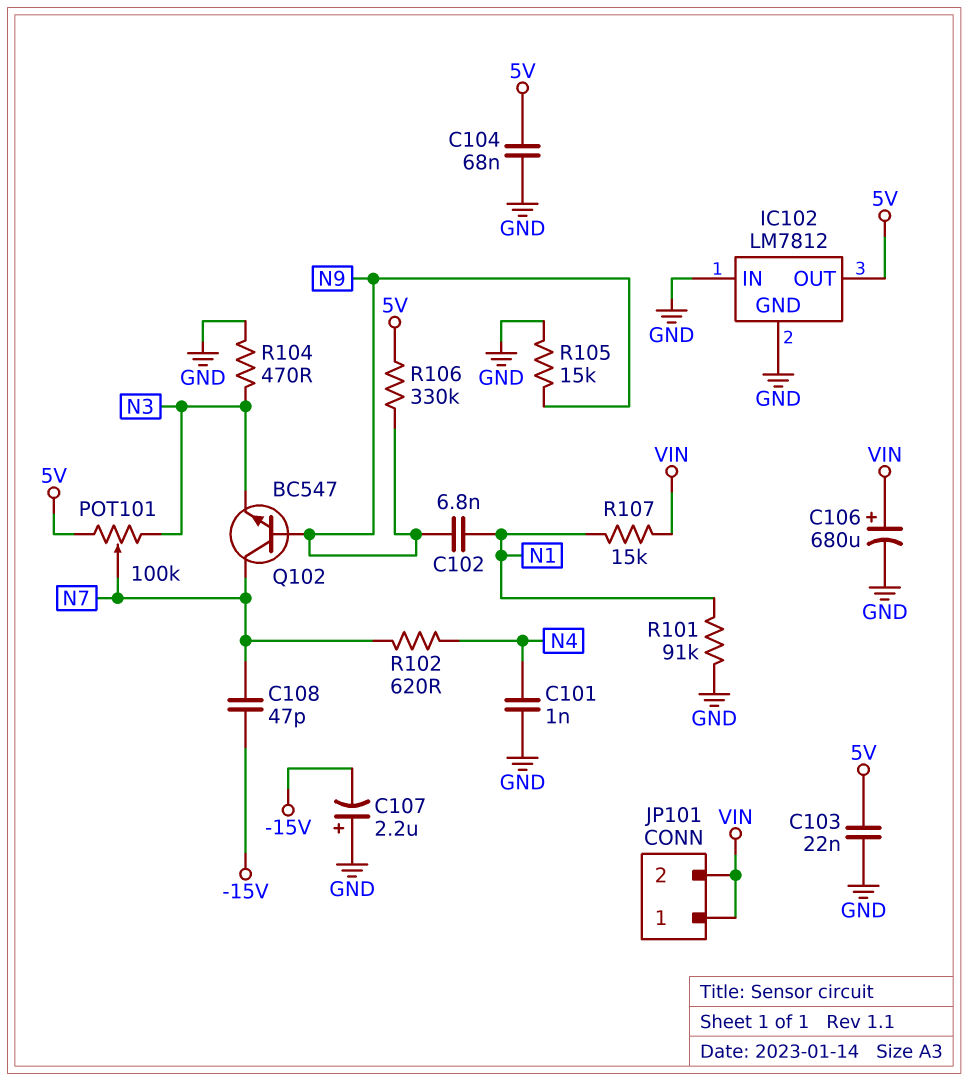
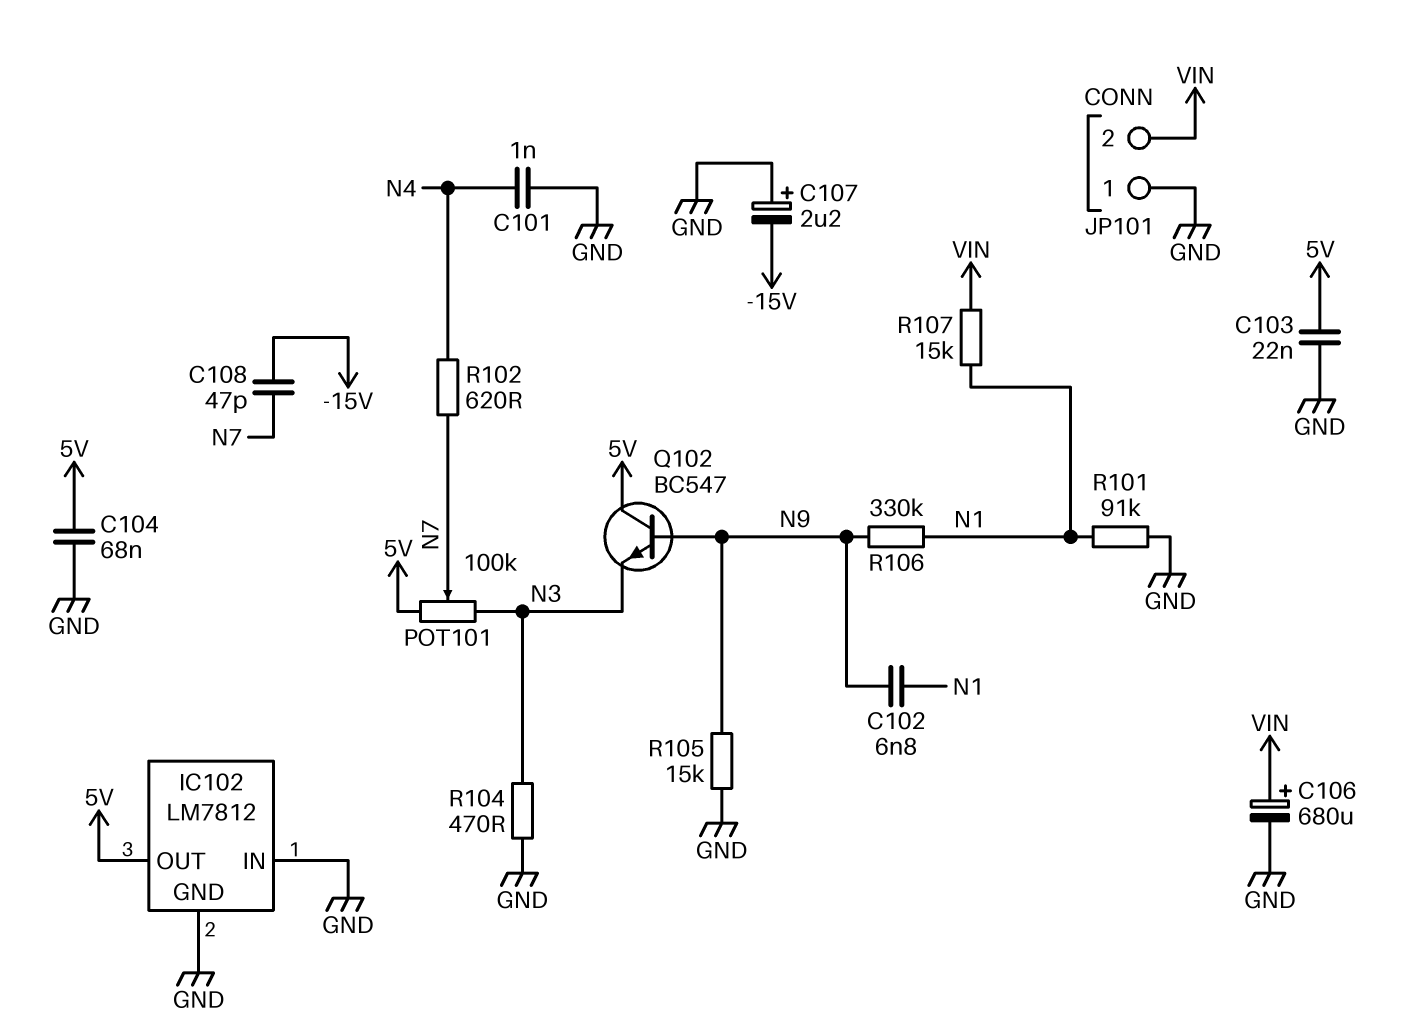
JP101 pin 1: VIN -> GND
Q102: NPN BC547 (B N9, C N7, E N3) -> NPN BC547 (B N9, C 5V, E N3)
R106: 330k (5V, N9) -> 330k (N1, N9)

